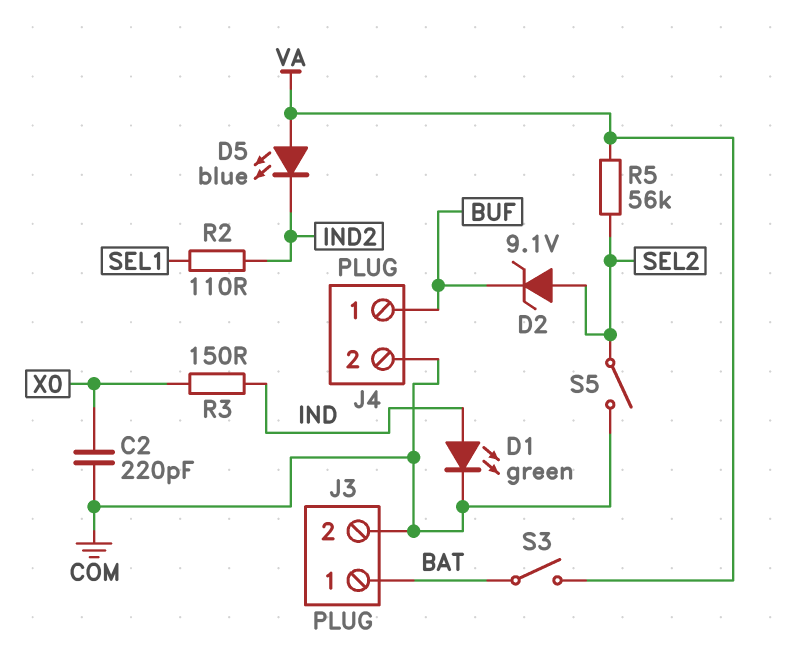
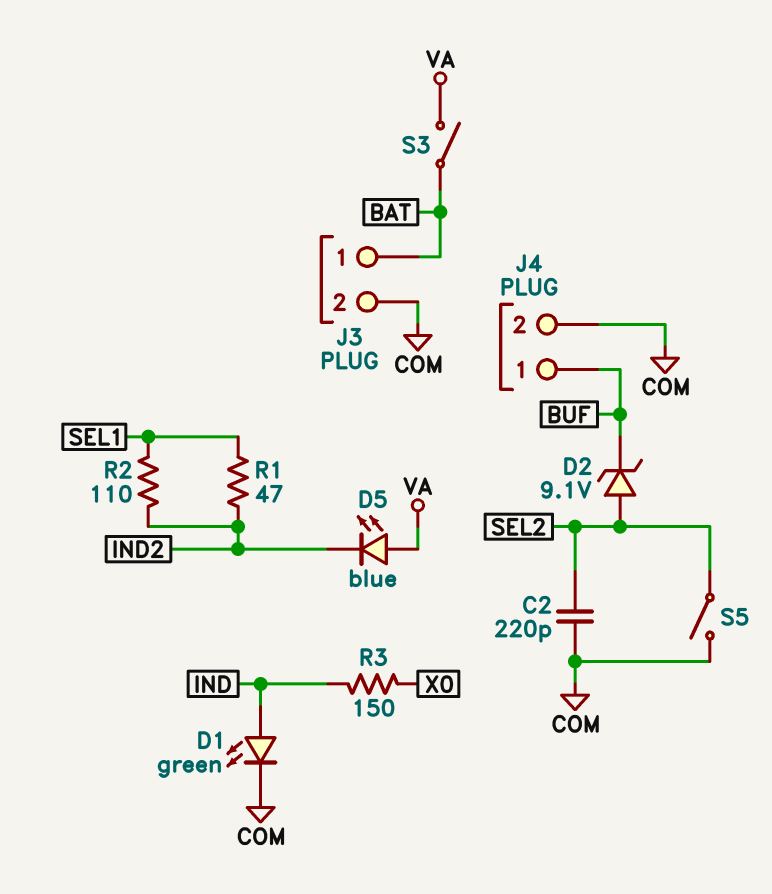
C2: 220pF (COM, X0) -> 220pF (COM, SEL2)
R1: none -> 47 (IND2, SEL1)
R5: 56k (SEL2, VA) -> none

